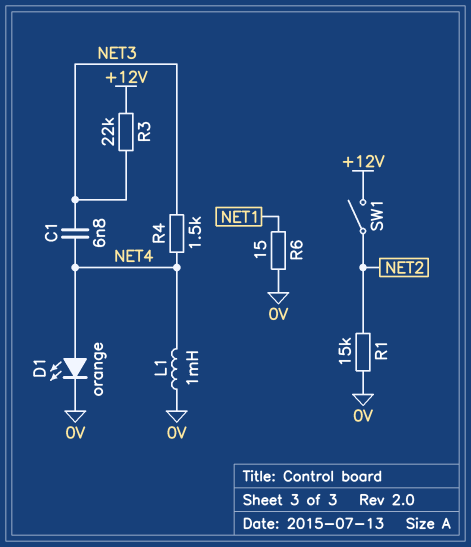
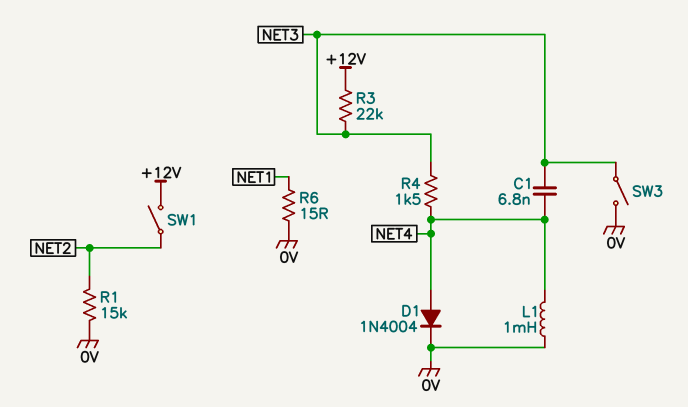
D1: LED orange (A NET4, K 0V) -> diode 1N4004 (A NET4, K 0V)
SW3: none -> switch (0V, NET3)

